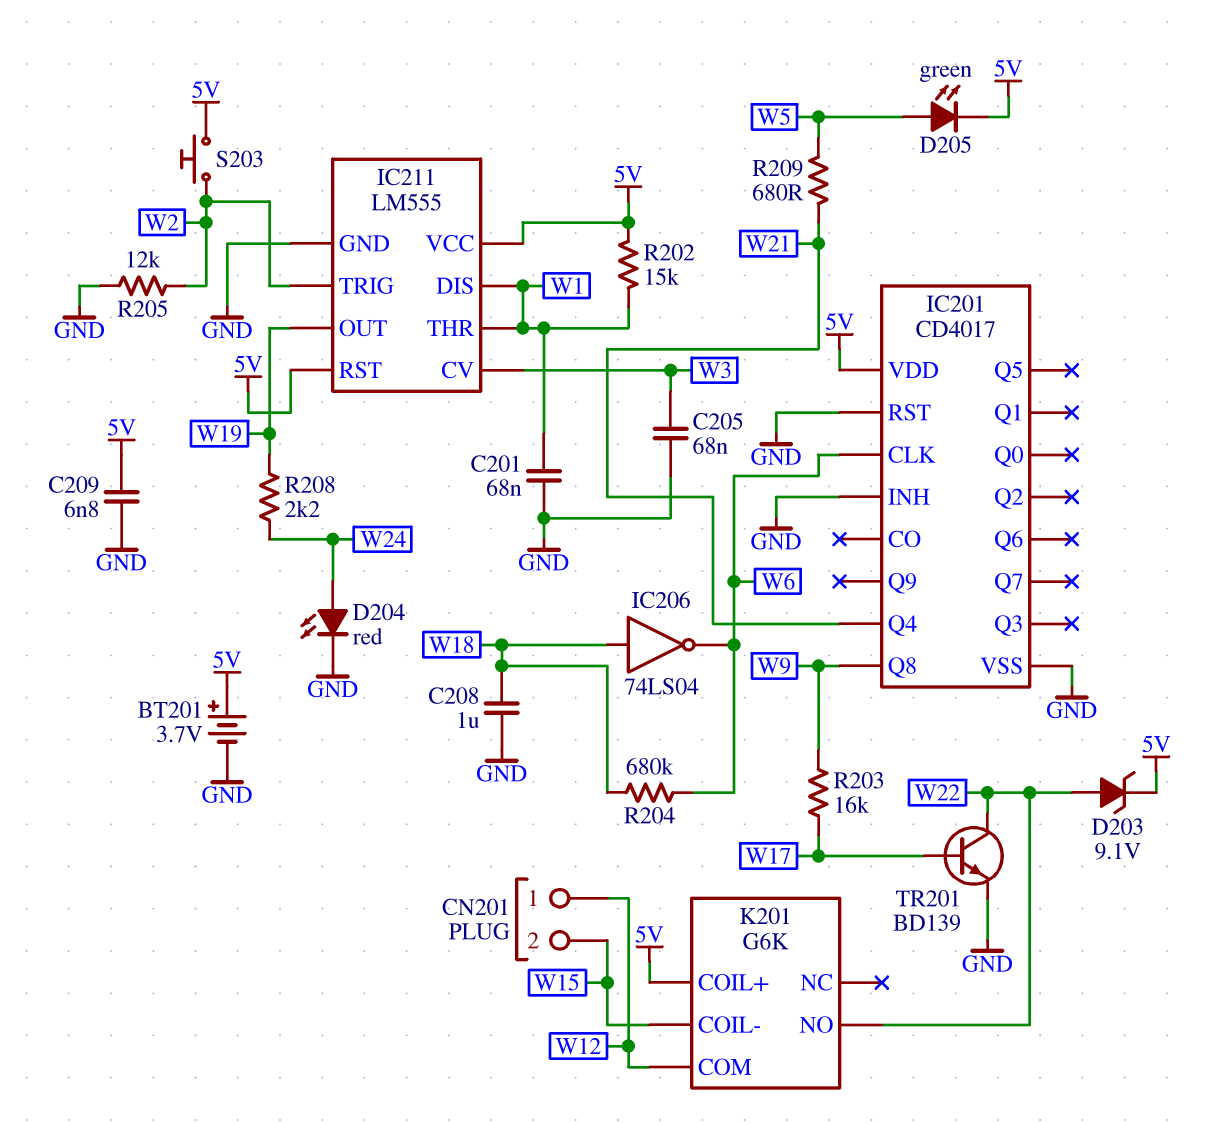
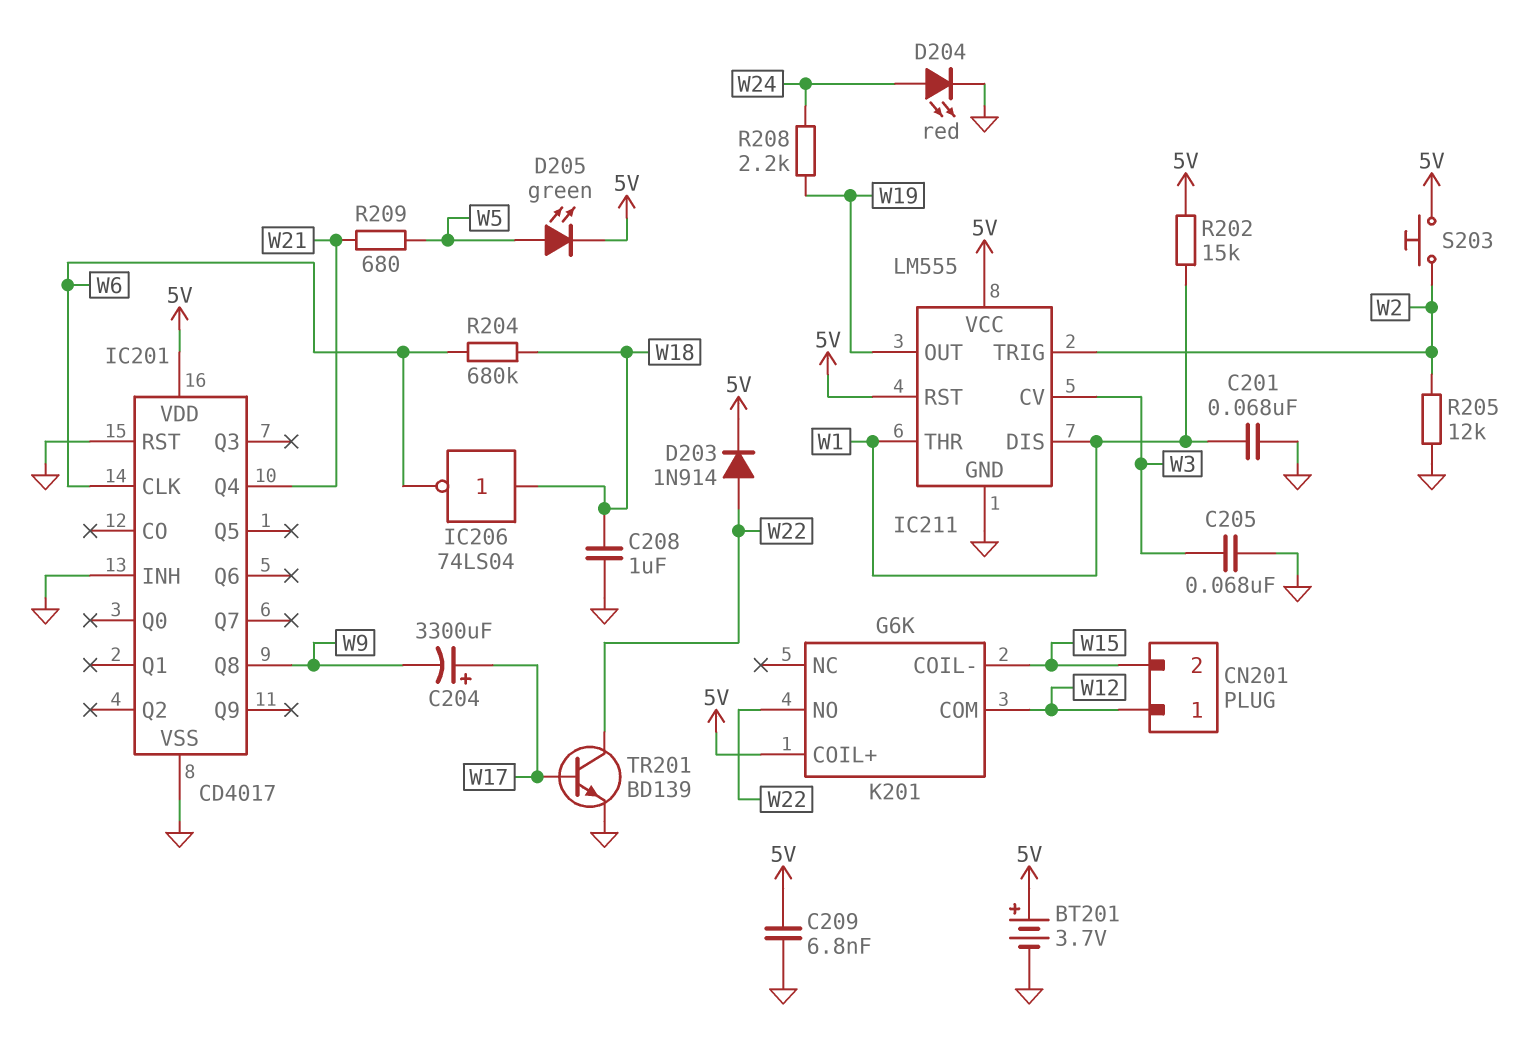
C204: none -> 3300uF (plus W17, minus W9)
D203: zener 9.1V (A W22, K 5V) -> diode 1N914 (A W22, K 5V)
R203: 16k (W9, W17) -> none

